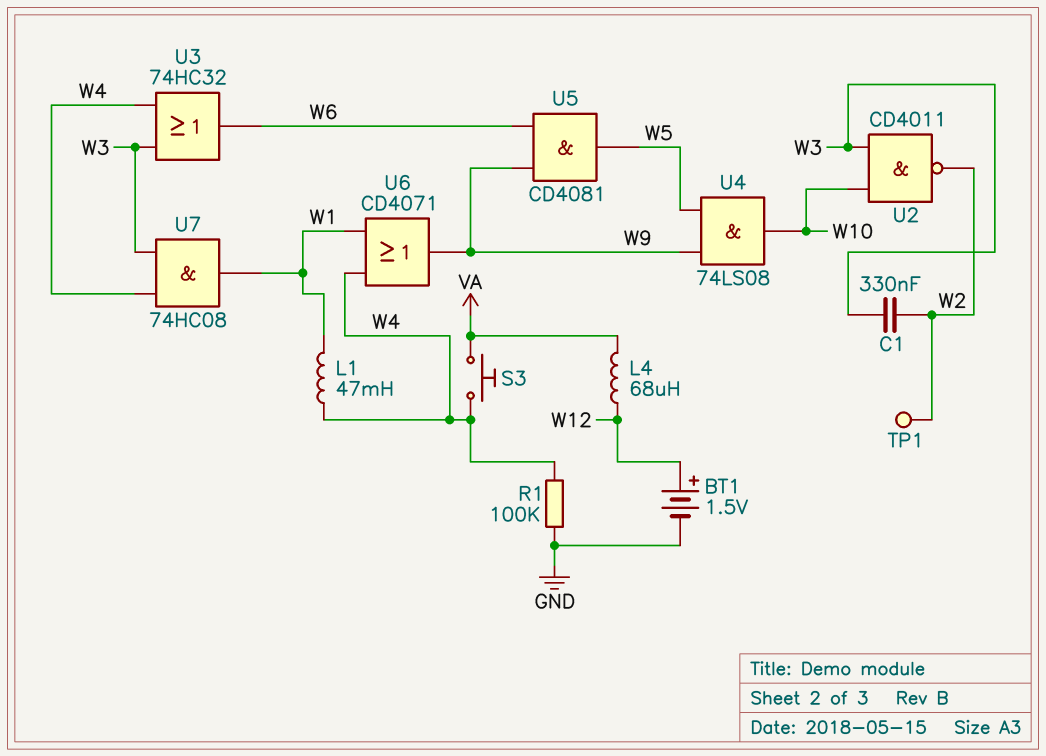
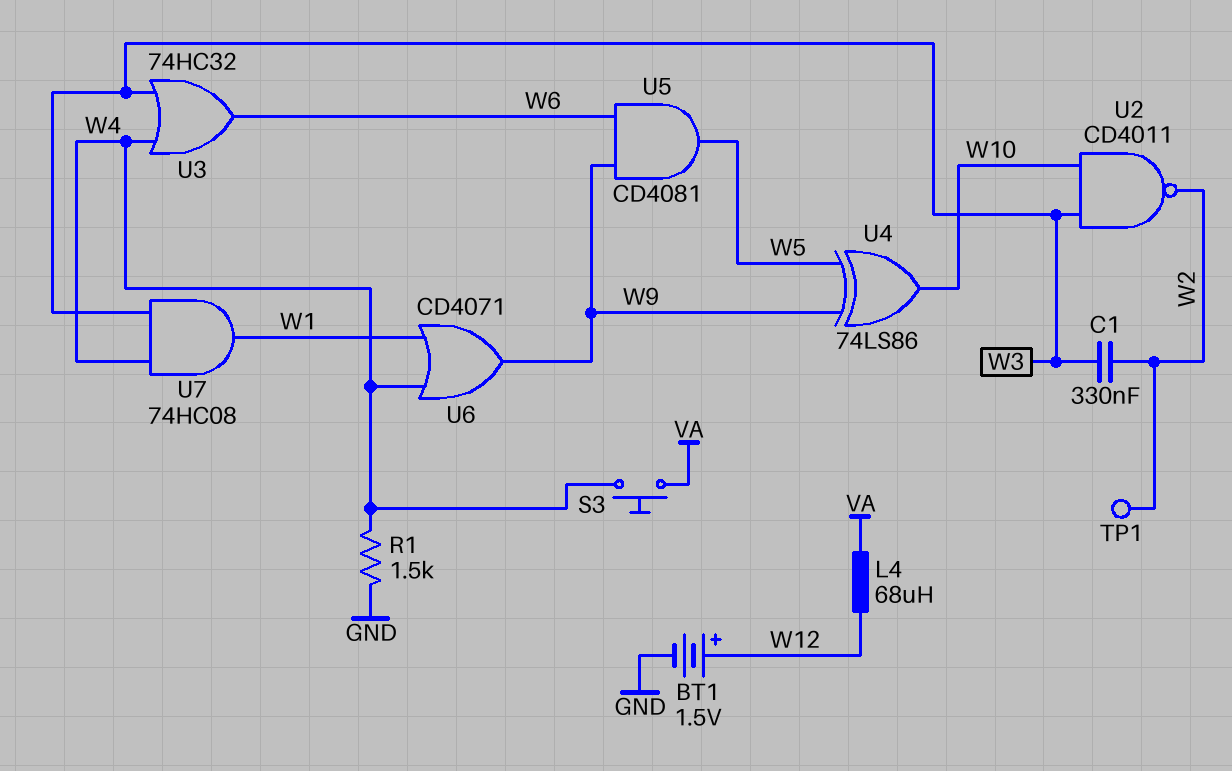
L1: 47mH (W1, W4) -> none
R1: 100k (GND, W4) -> 1.5k (GND, W4)
U4: AND 74LS08 (in W5, in W9, out W10) -> XOR 74LS86 (in W5, in W9, out W10)

